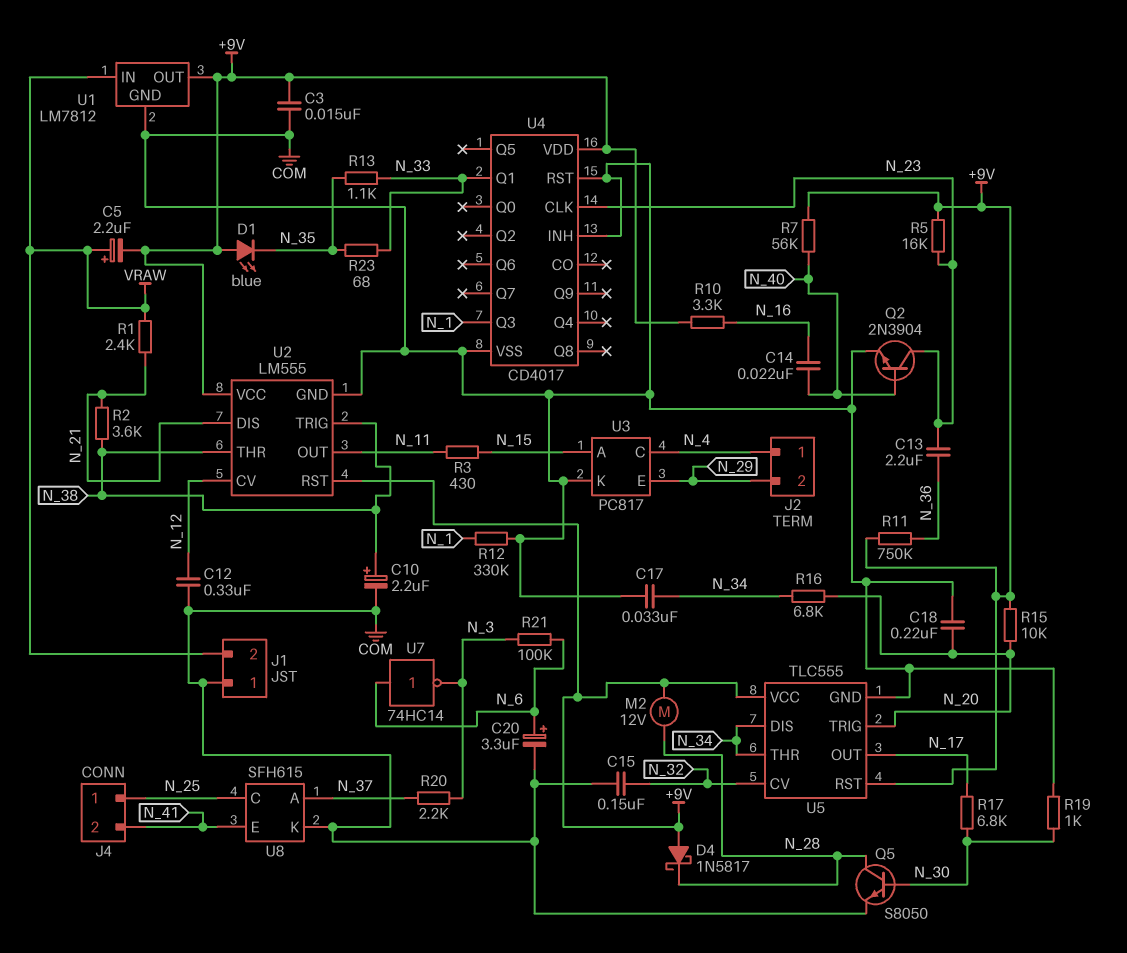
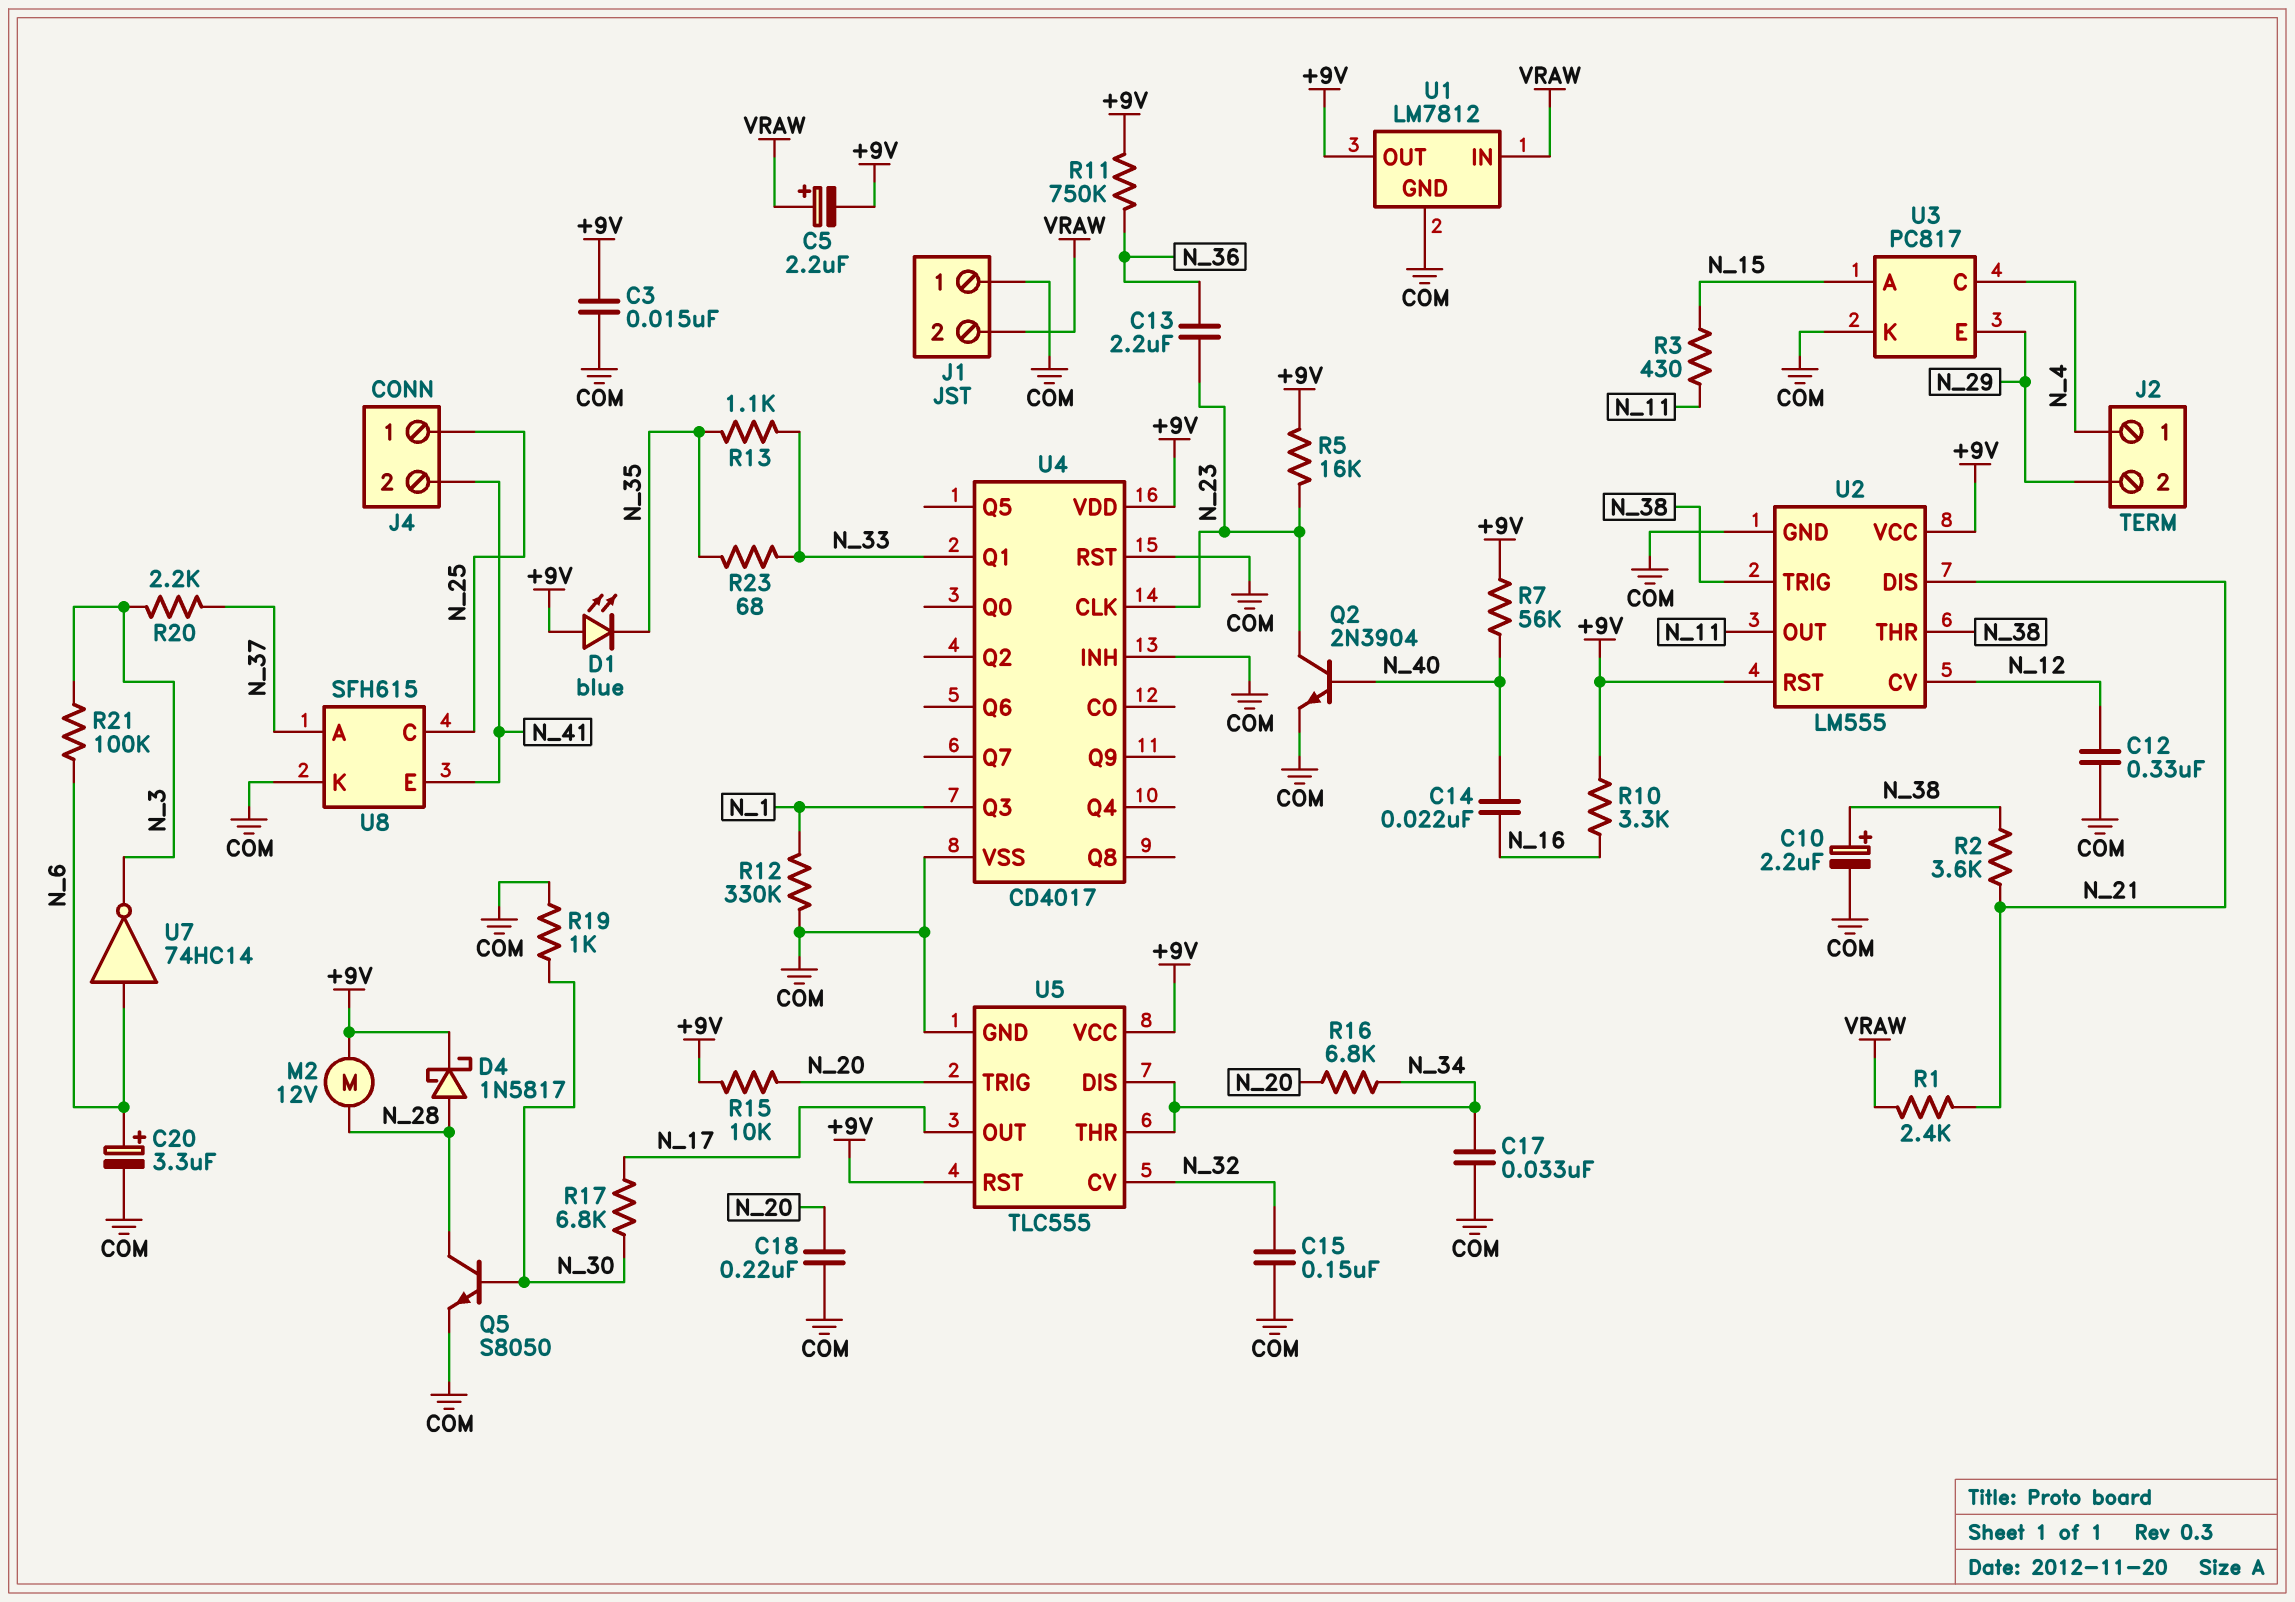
D4: schottky 1N5817 (A +9V, K N_28) -> schottky 1N5817 (A N_28, K +9V)

